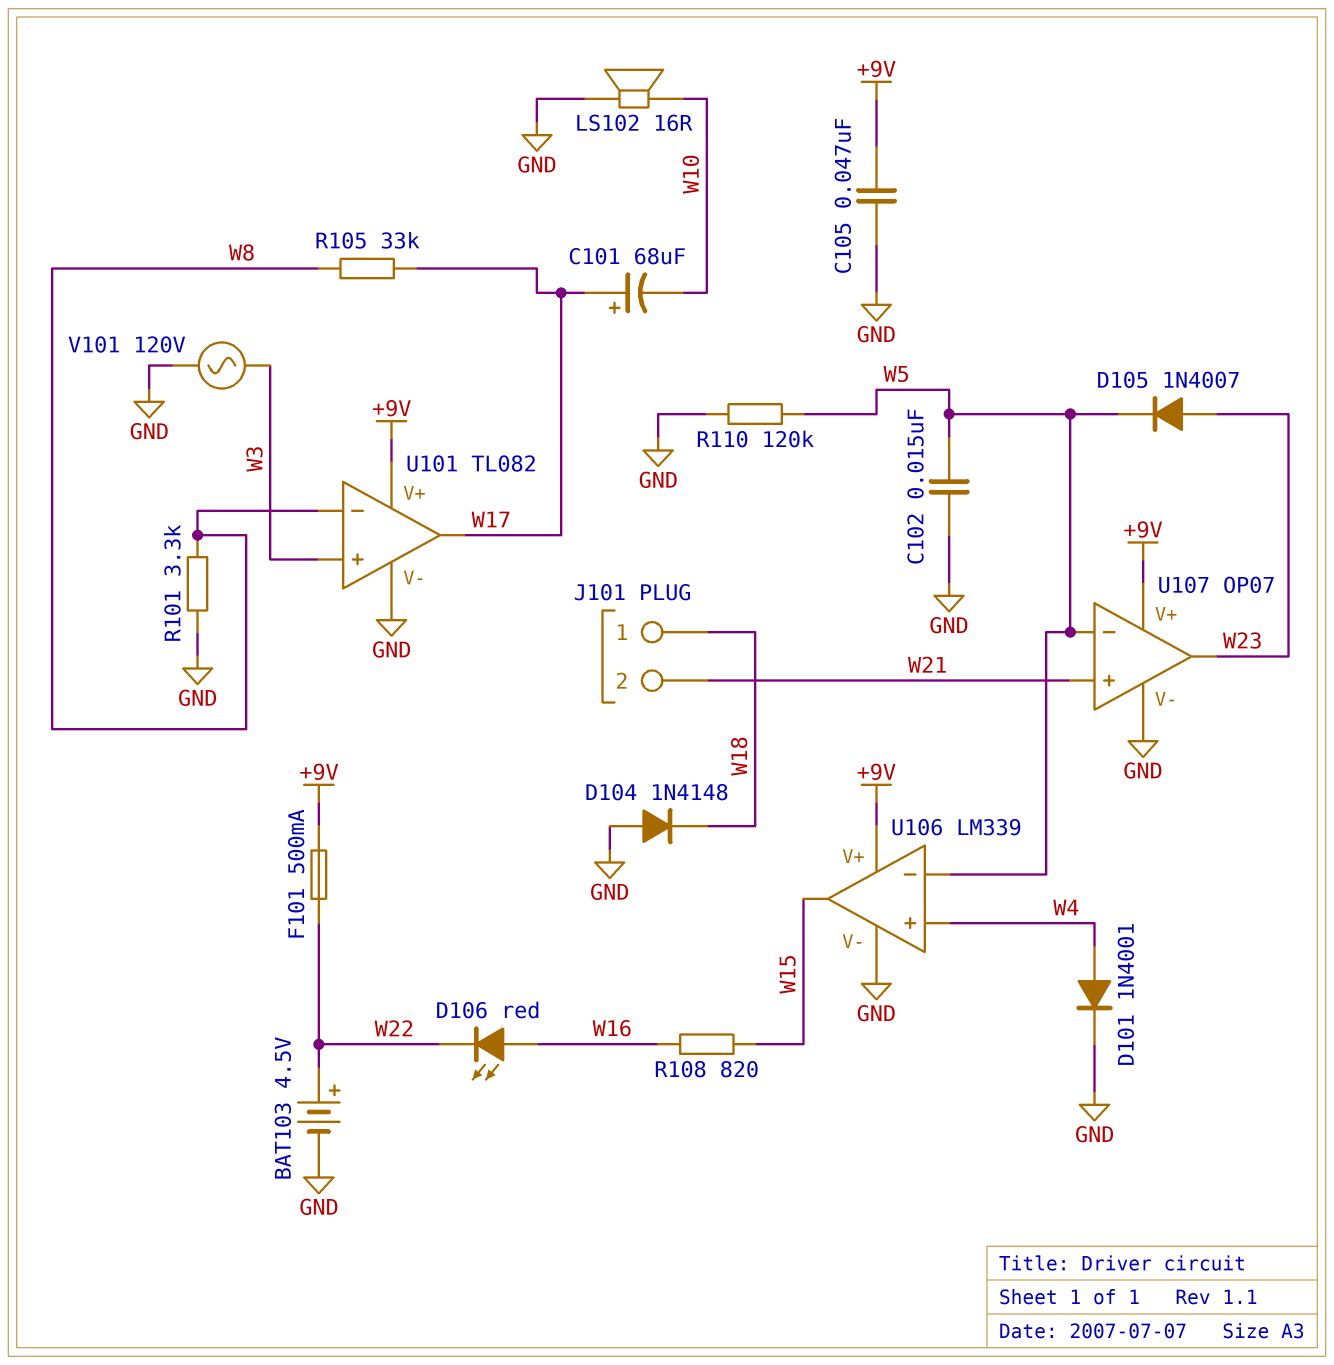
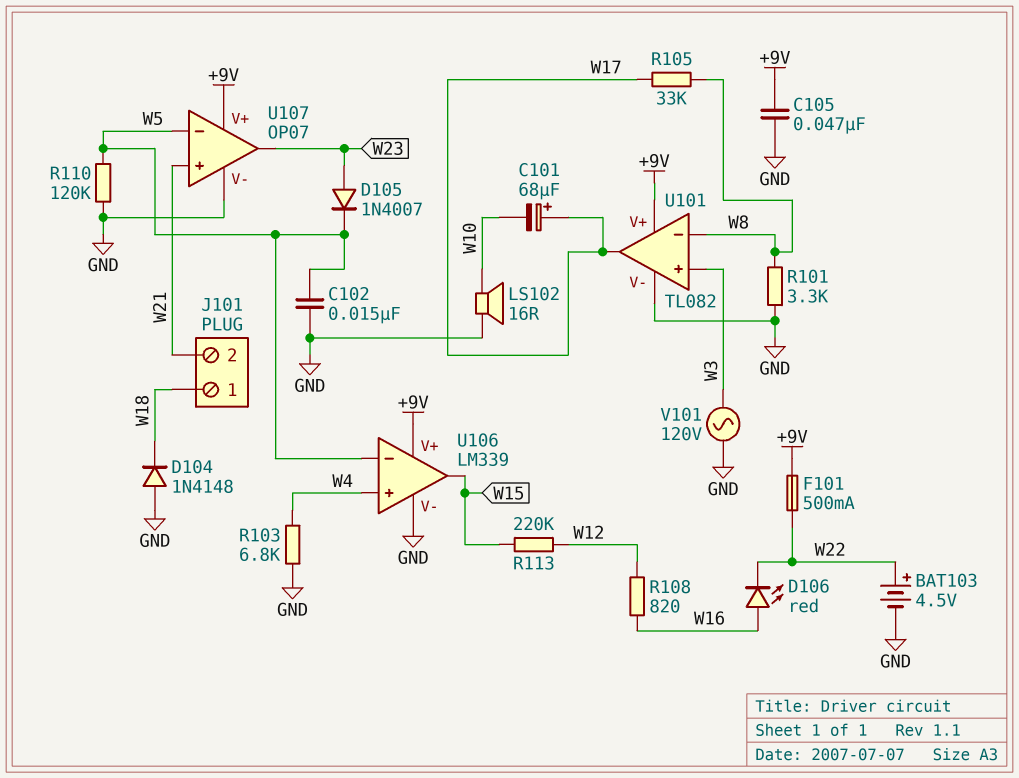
D101: diode 1N4001 (A W4, K GND) -> none
R103: none -> 6.8k (GND, W4)
R108: 820 (W15, W16) -> 820 (W12, W16)
R113: none -> 220k (W12, W15)

